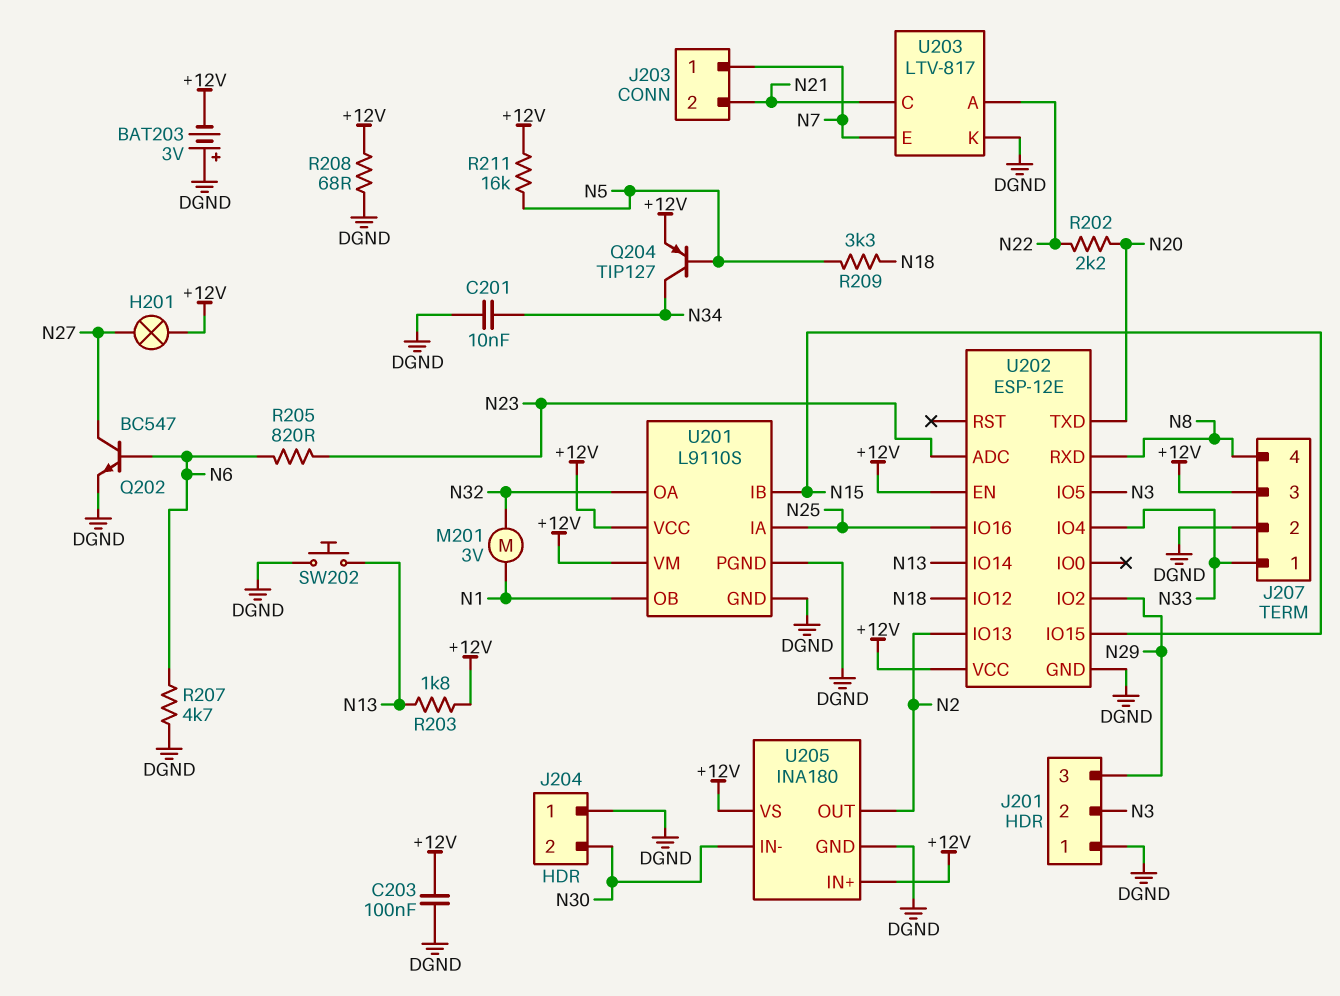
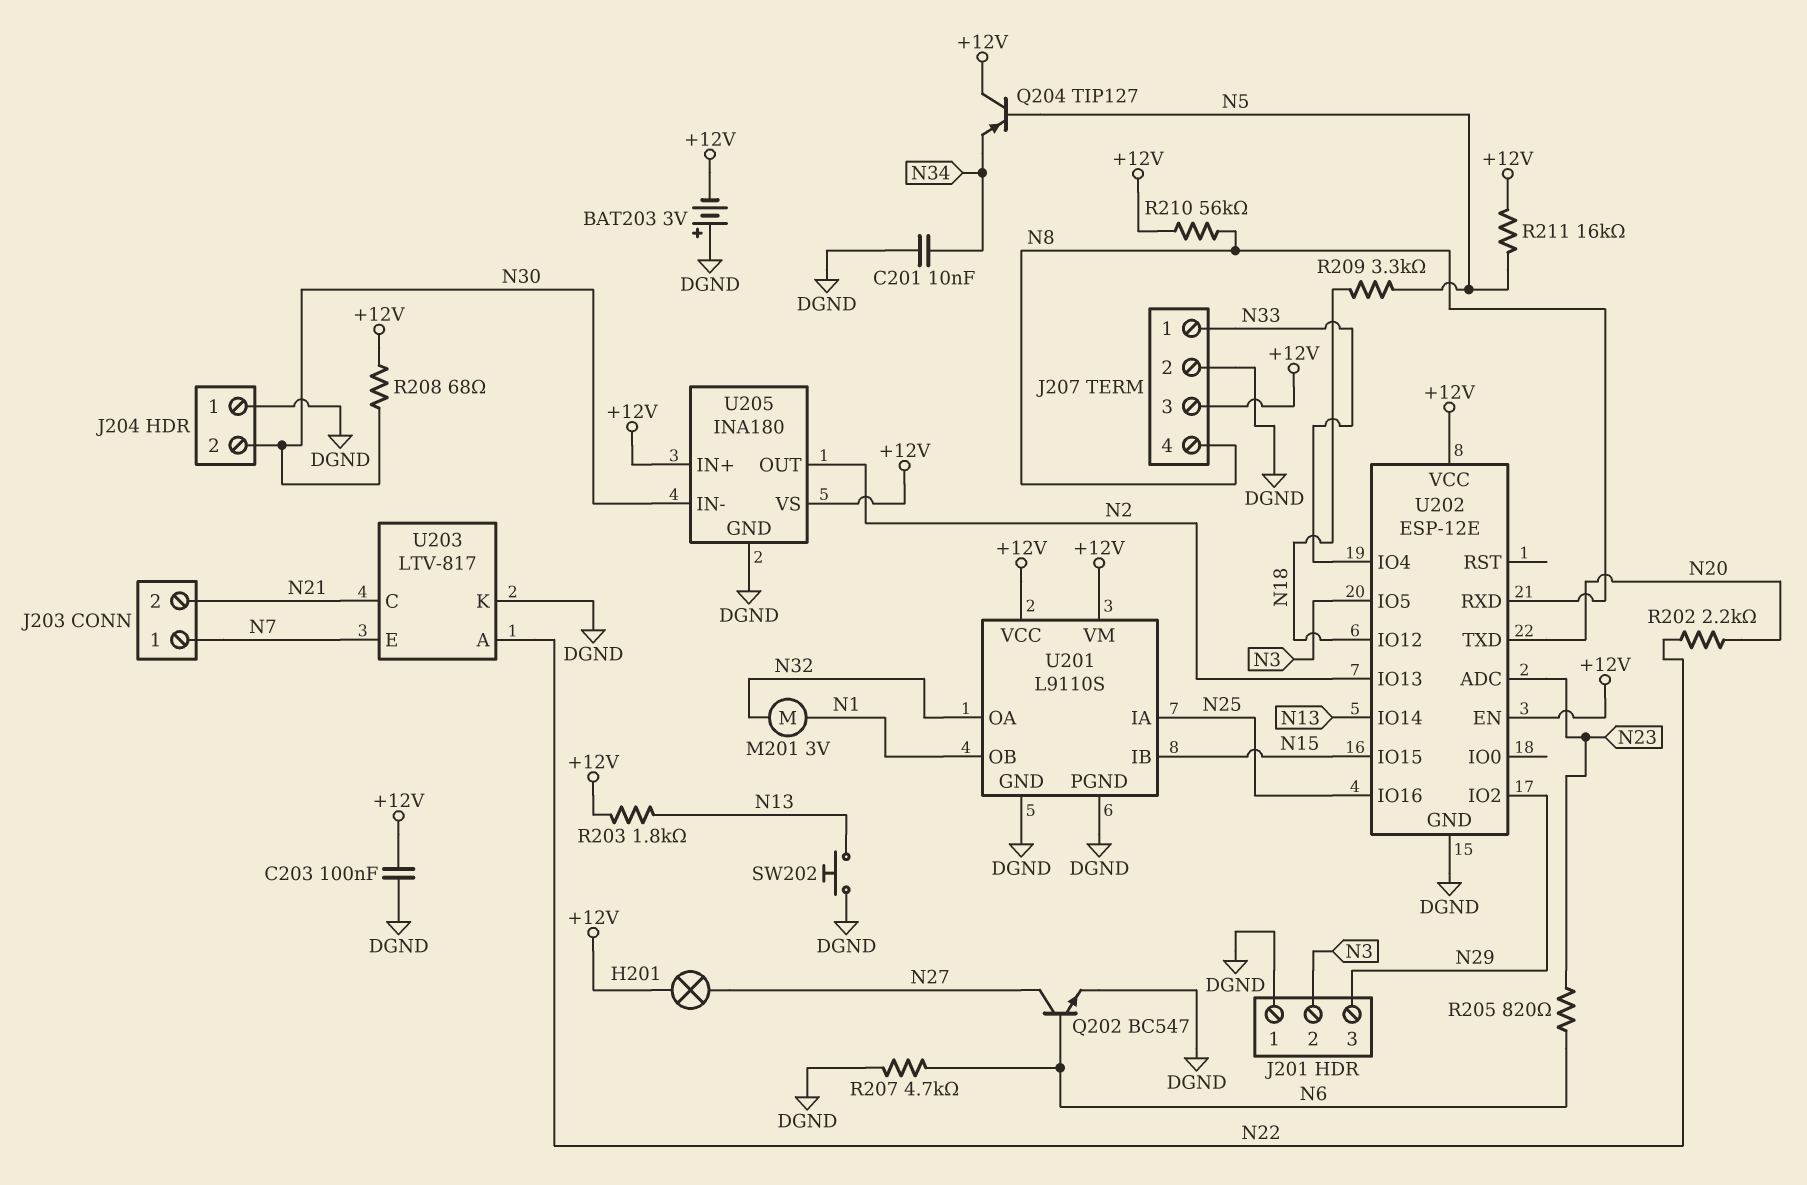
Q204: PNP TIP127 (B N5, C N34, E +12V) -> PNP TIP127 (B N5, C +12V, E N34)
R208: 68 (+12V, DGND) -> 68 (+12V, N30)
R210: none -> 56k (+12V, N8)

